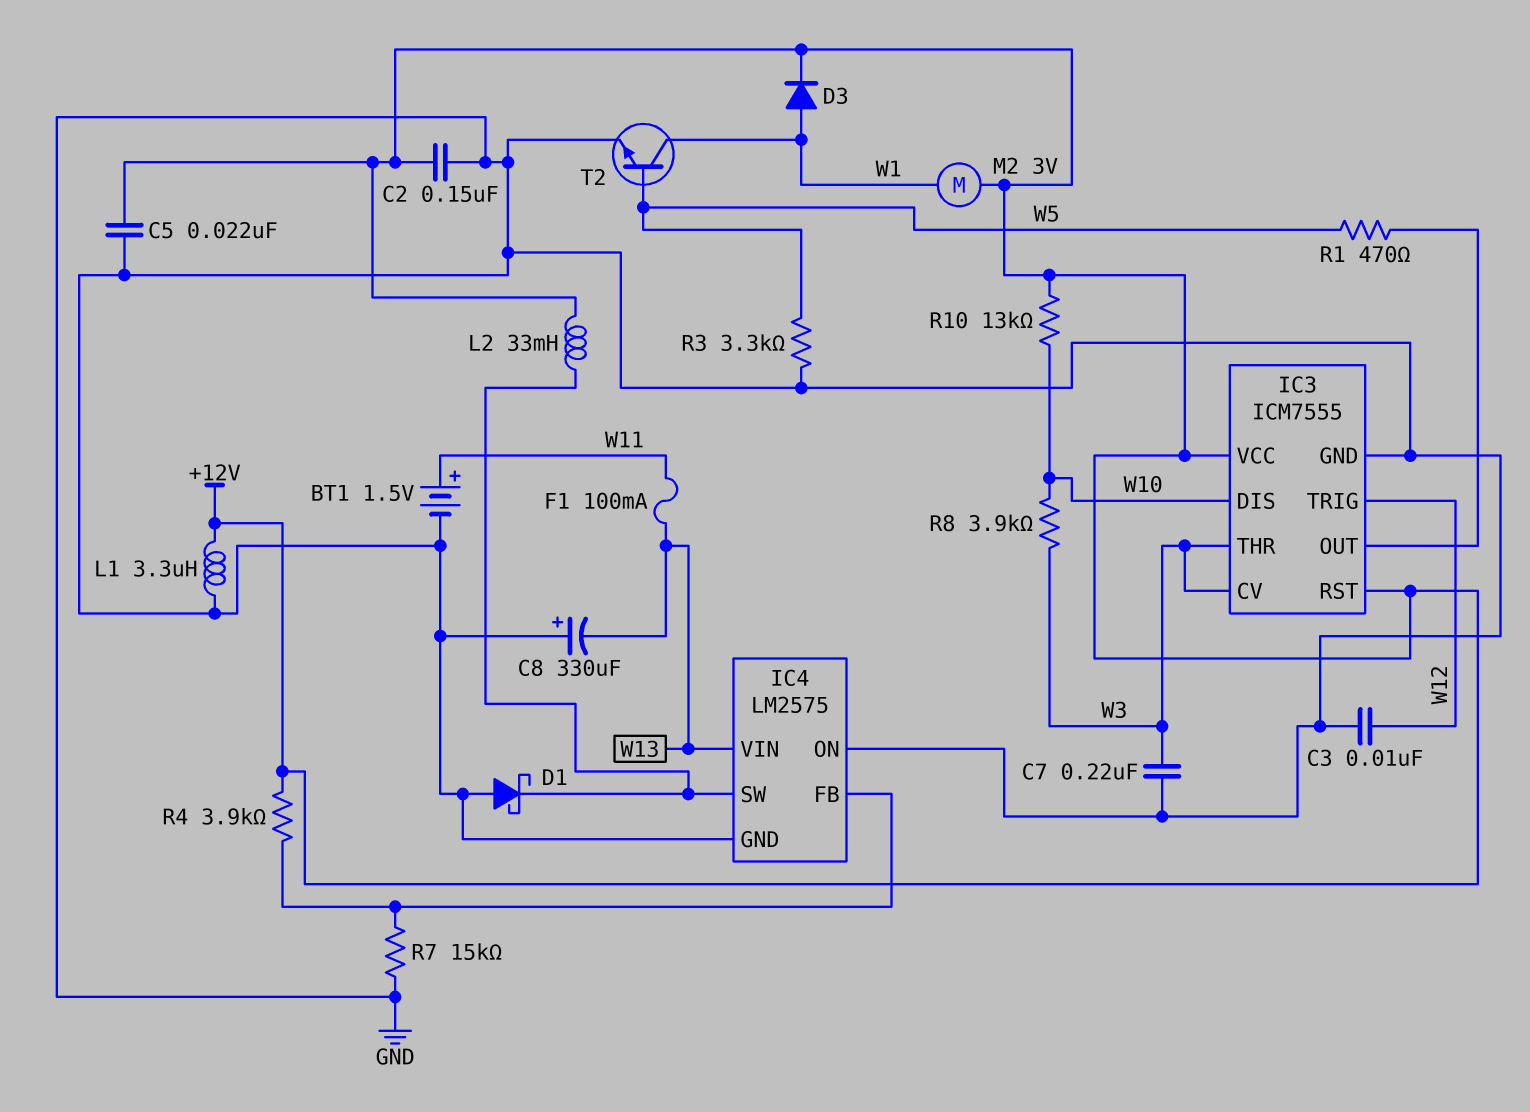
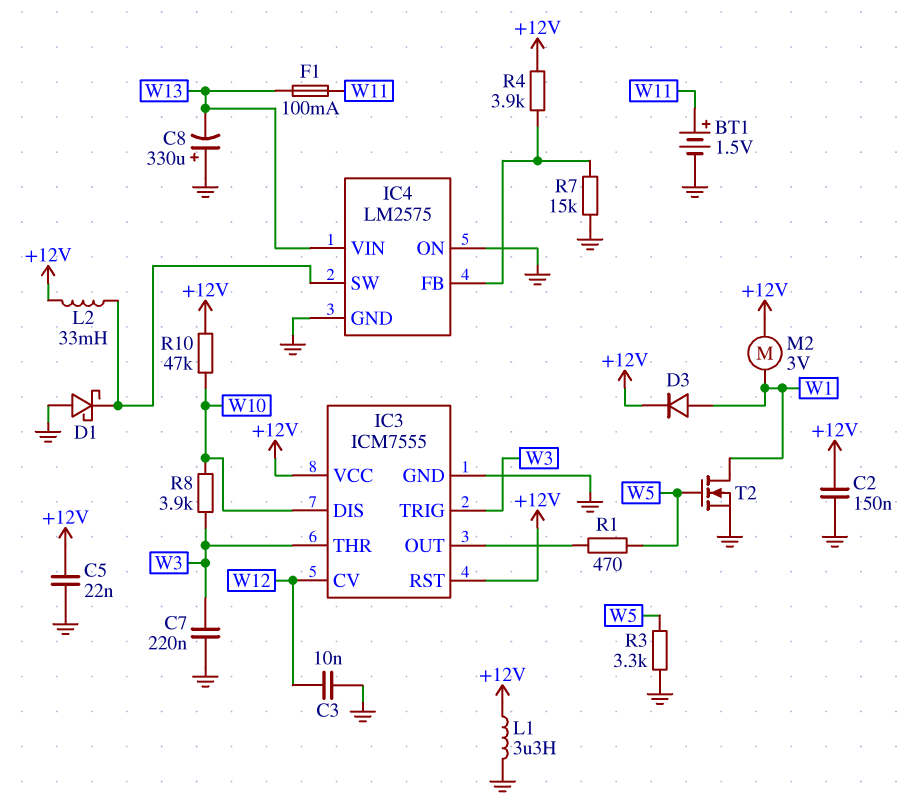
IC3 pin CV: W3 -> W12
IC3 pin TRIG: W12 -> W3
R10: 13k (+12V, W10) -> 47k (+12V, W10)
T2: NPN (B W5, C W1, E GND) -> NMOS (G W5, D W1, S GND)

